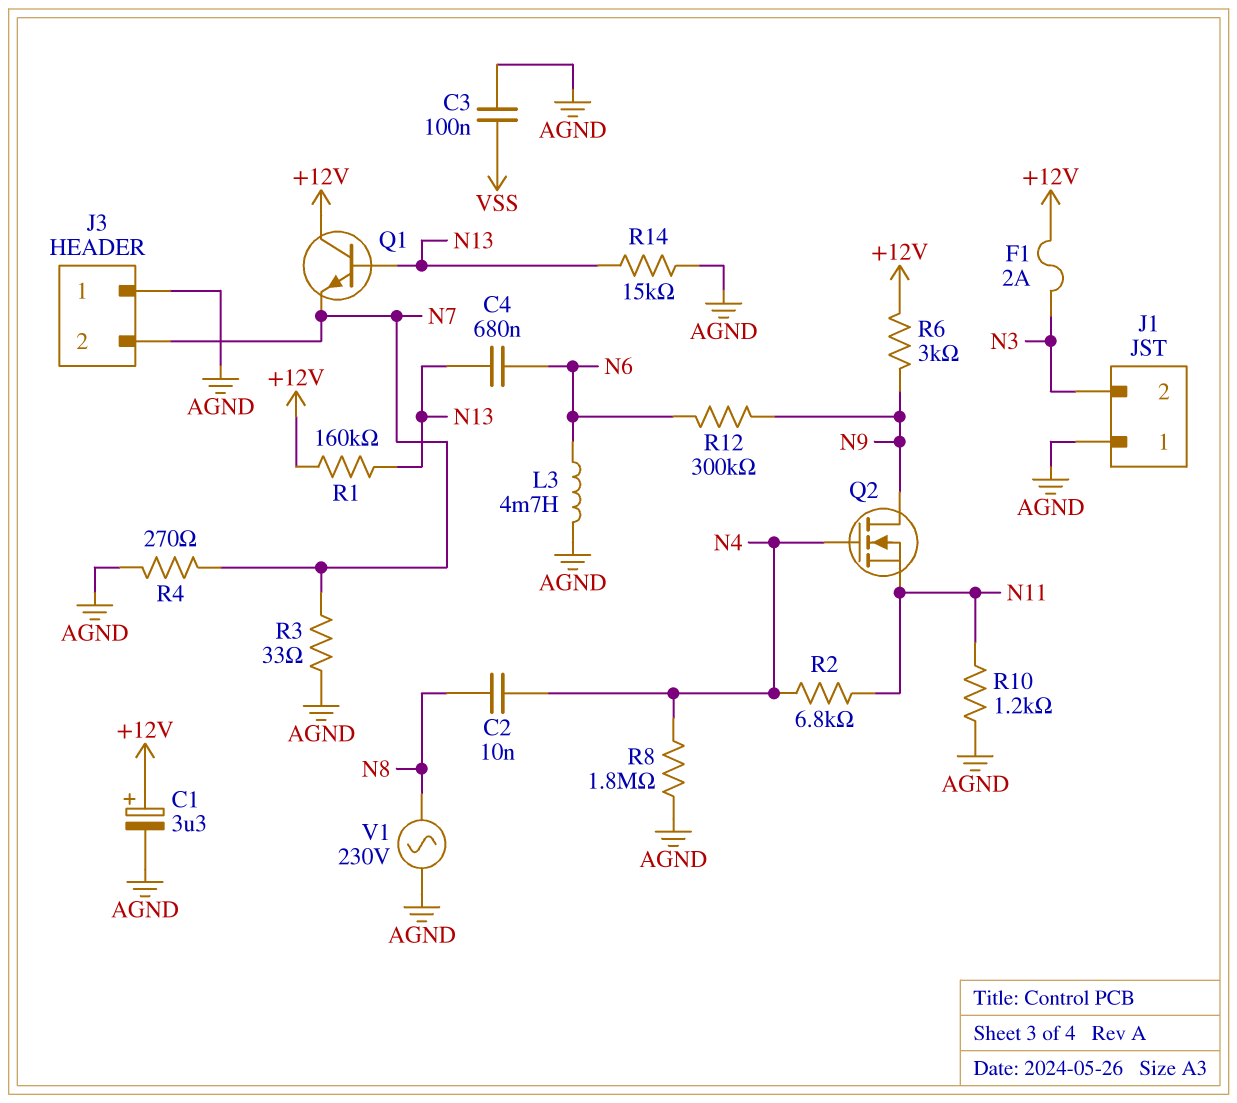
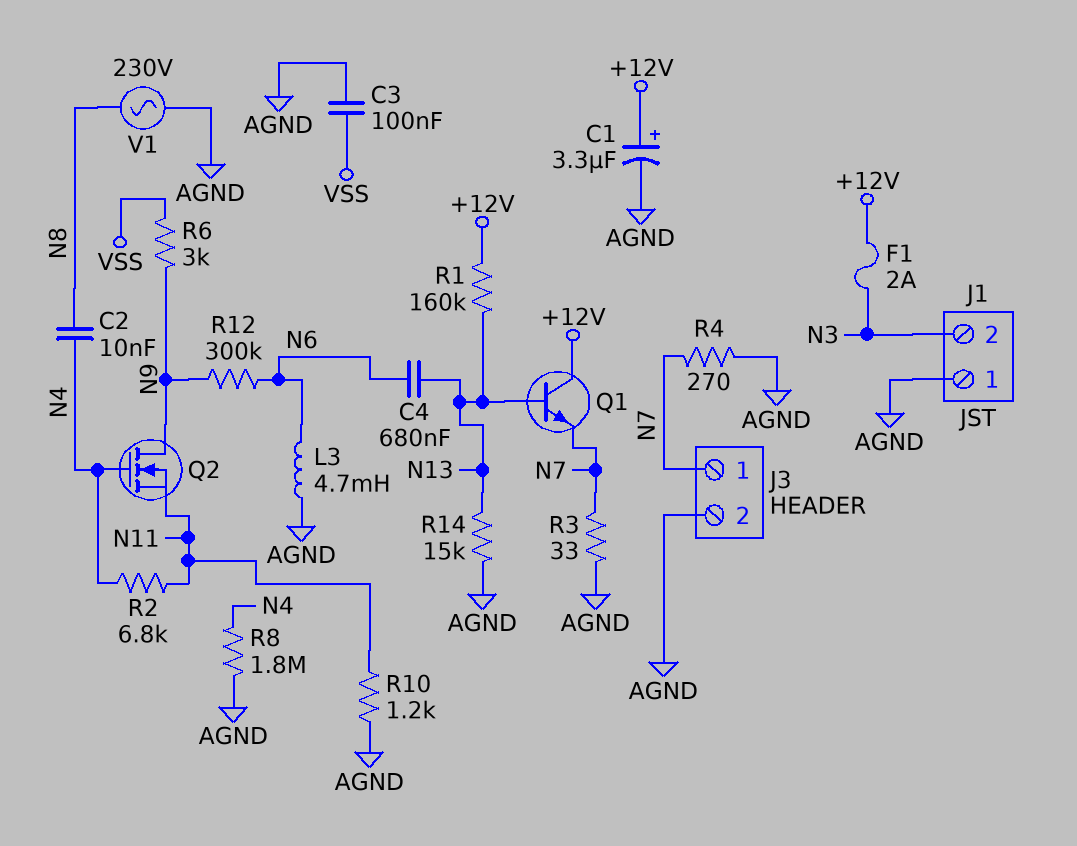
J3 pin 1: AGND -> N7
J3 pin 2: N7 -> AGND
R6: 3k (+12V, N9) -> 3k (N9, VSS)

